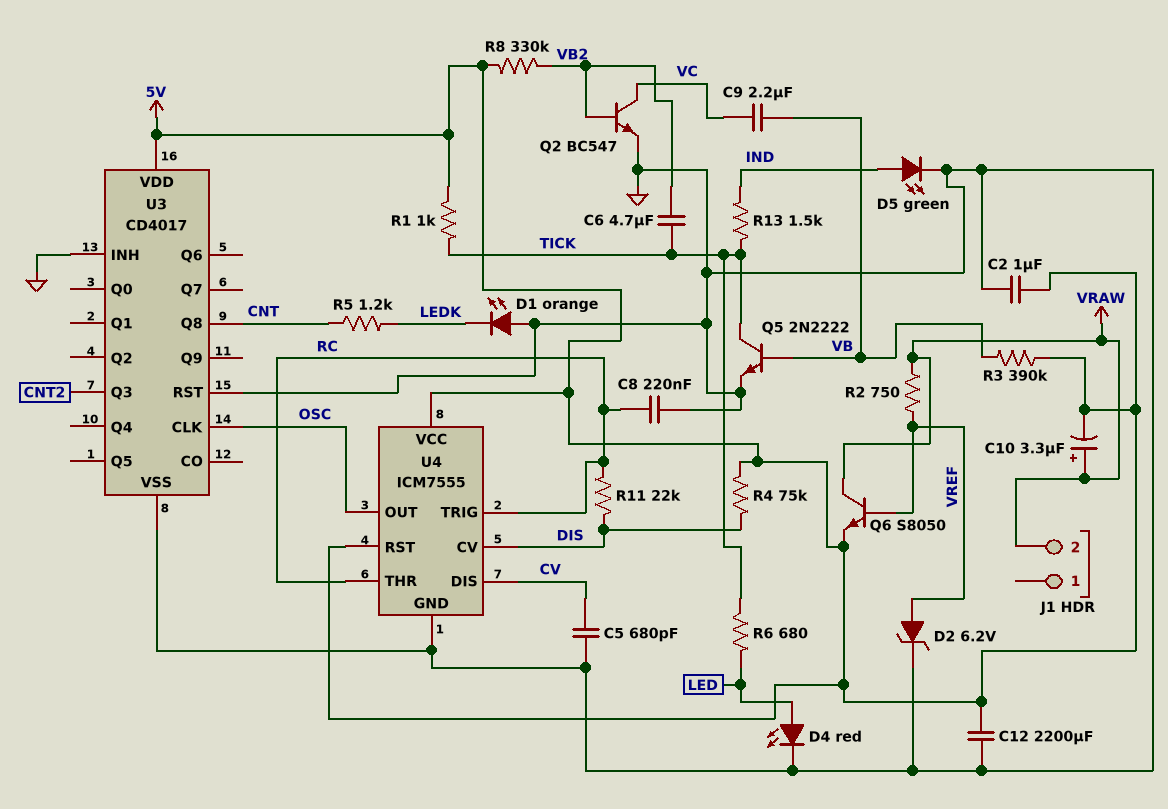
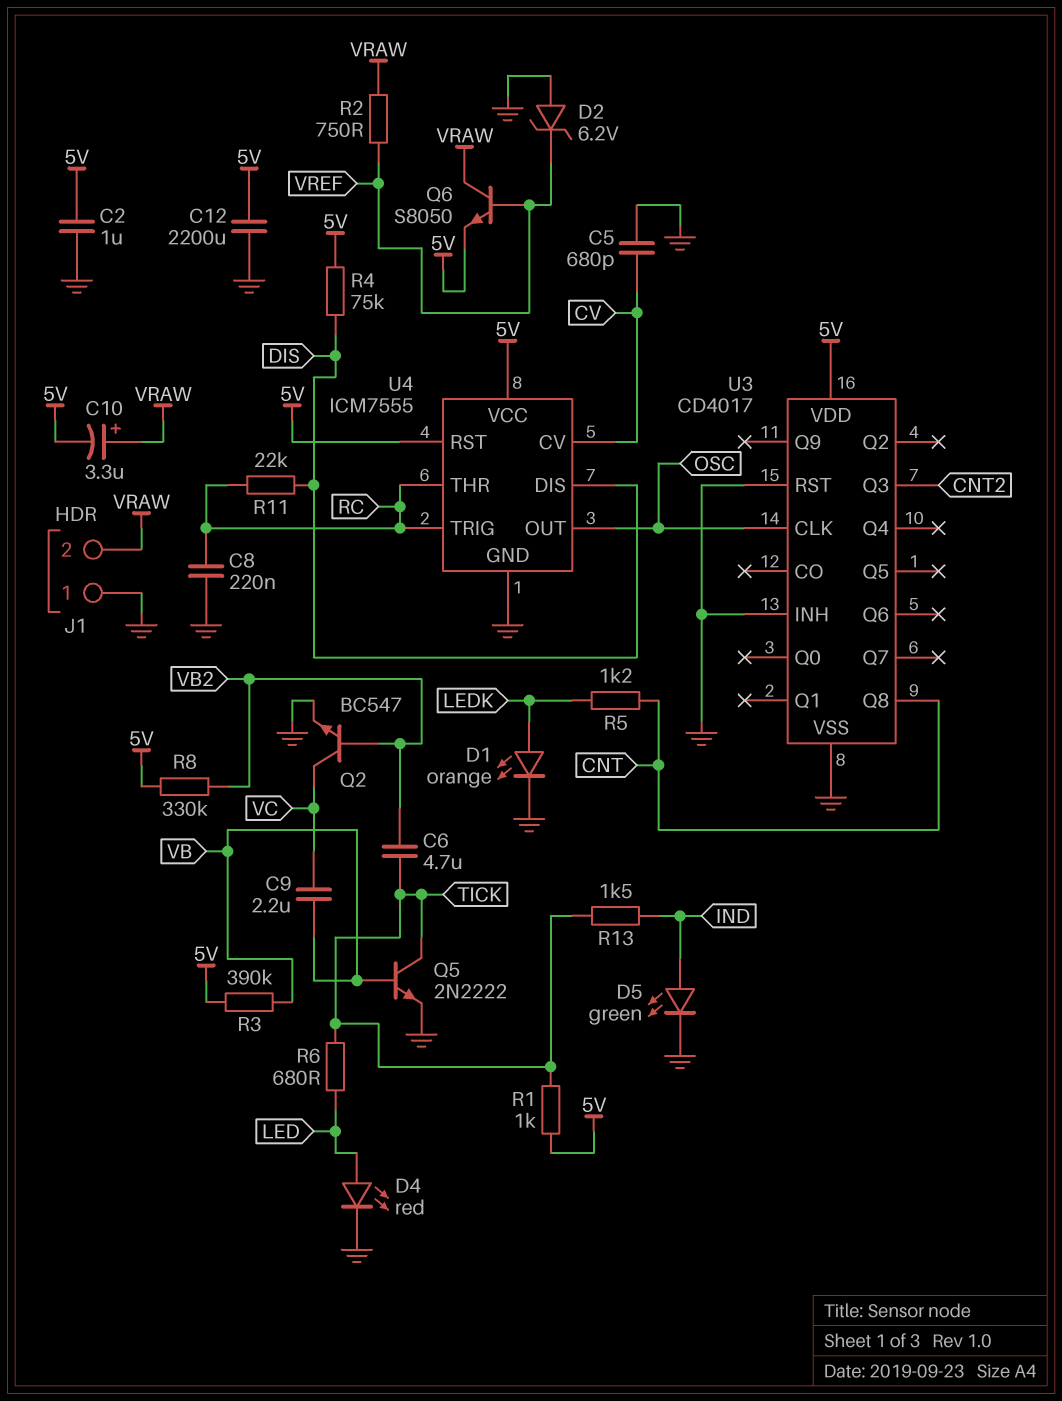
D1: LED orange (A GND, K LEDK) -> LED orange (A LEDK, K GND)
D2: zener 6.2V (A VREF, K GND) -> zener 6.2V (A GND, K VREF)
J1 pin 1: none -> GND
U4 pin CV: DIS -> CV
U4 pin DIS: CV -> DIS

